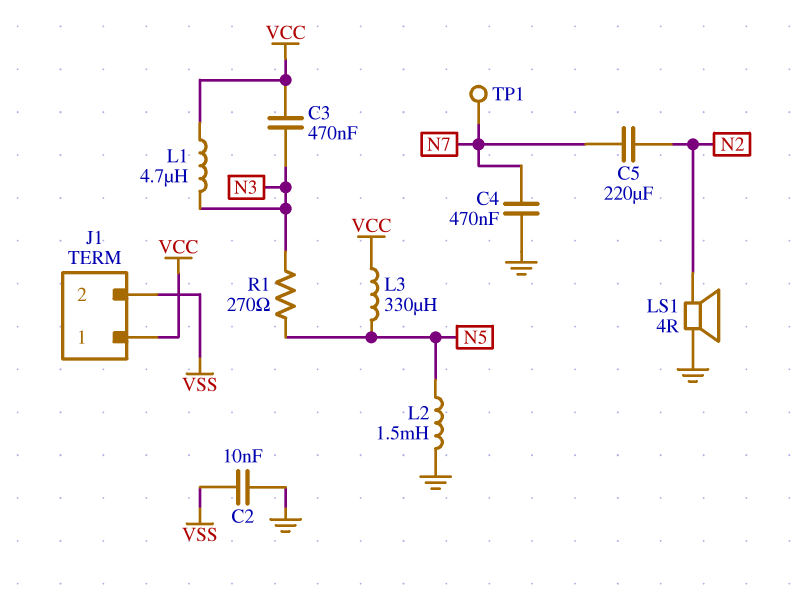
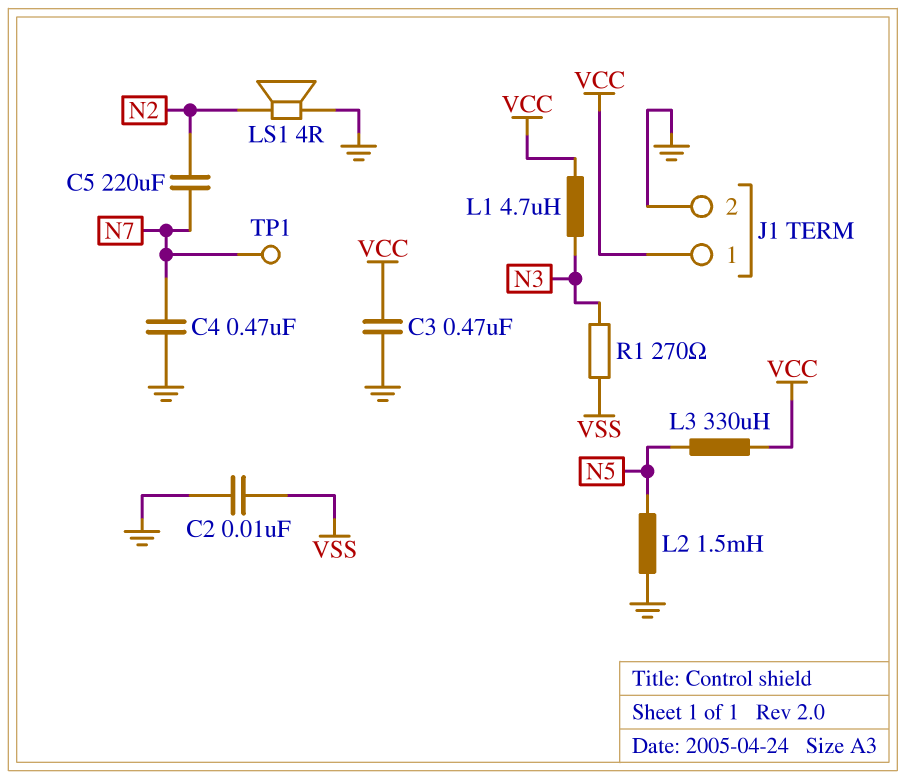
C3: 470nF (N3, VCC) -> 470nF (GND, VCC)
J1 pin 2: VSS -> GND
R1: 270 (N3, N5) -> 270 (N3, VSS)

